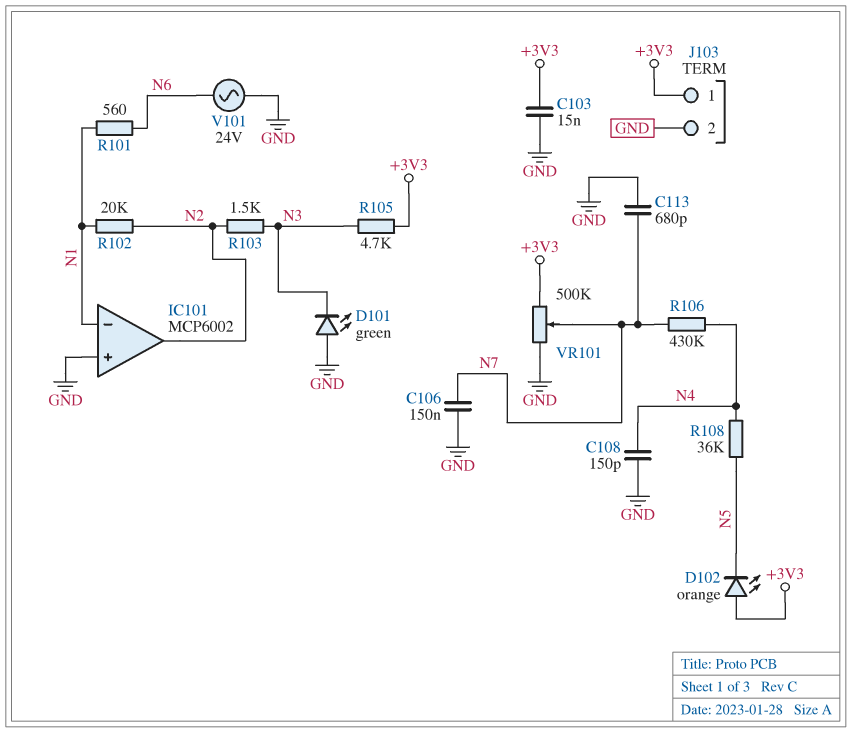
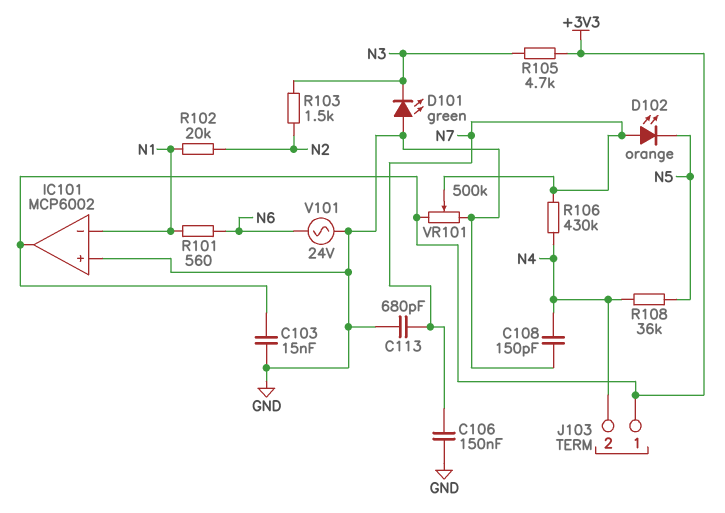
D102: LED orange (A +3V3, K N5) -> LED orange (A N7, K N5)
IC101 pin out: N2 -> +3V3
J103 pin 2: GND -> N4

